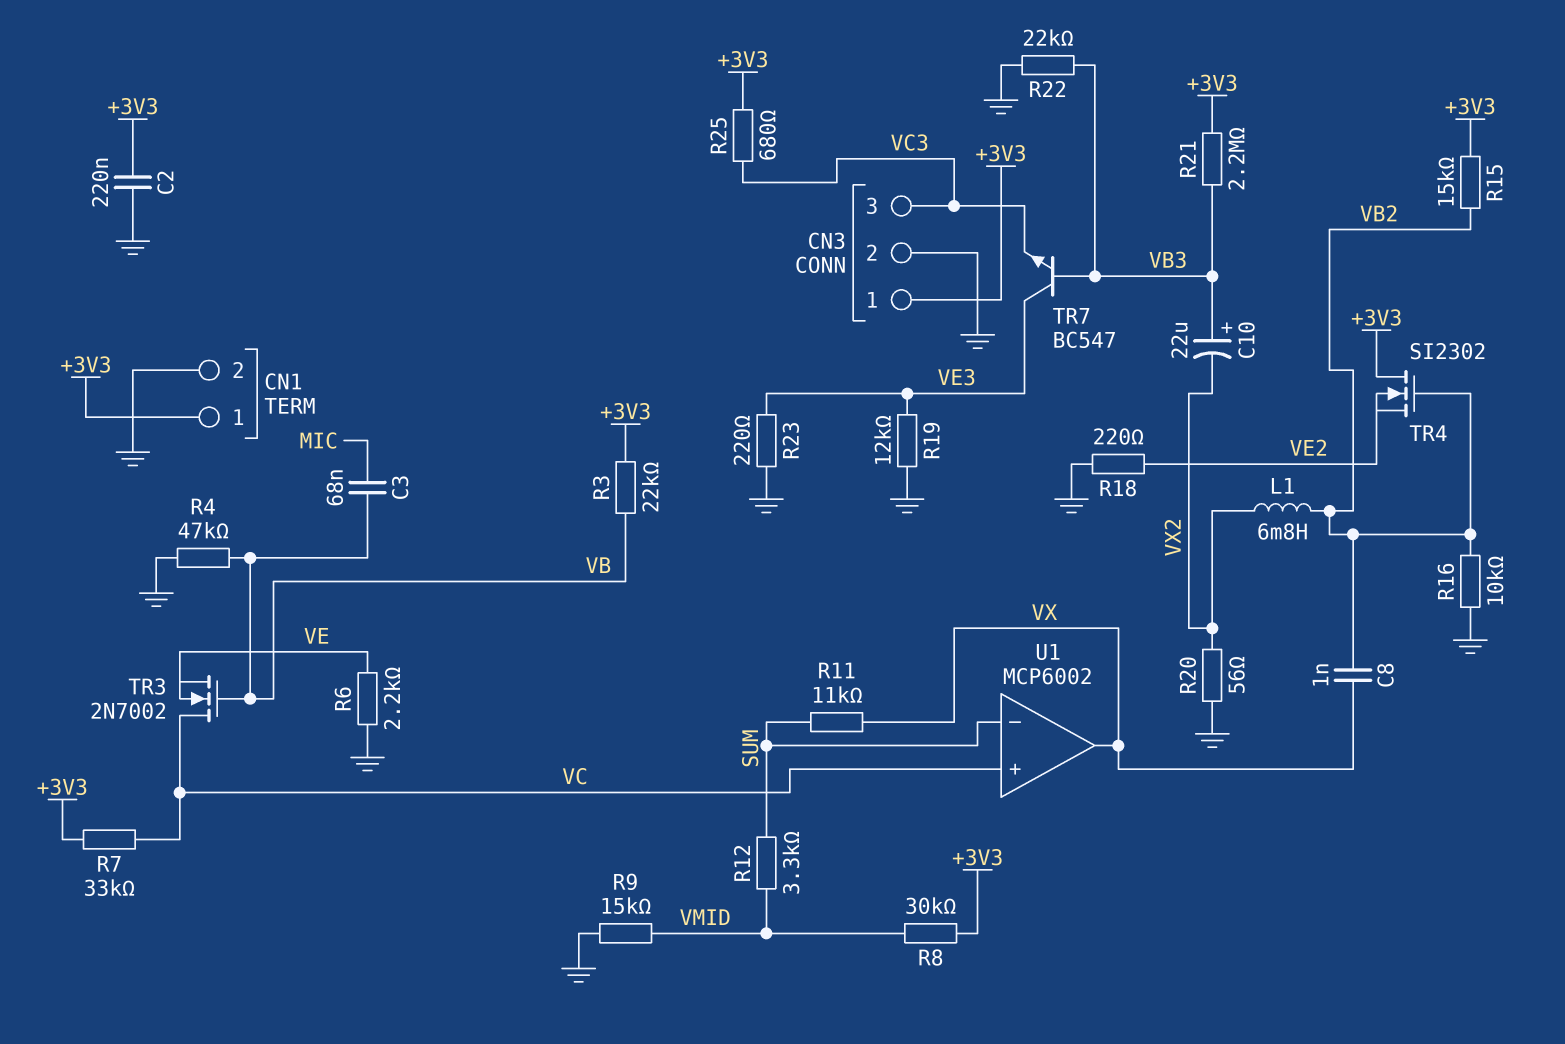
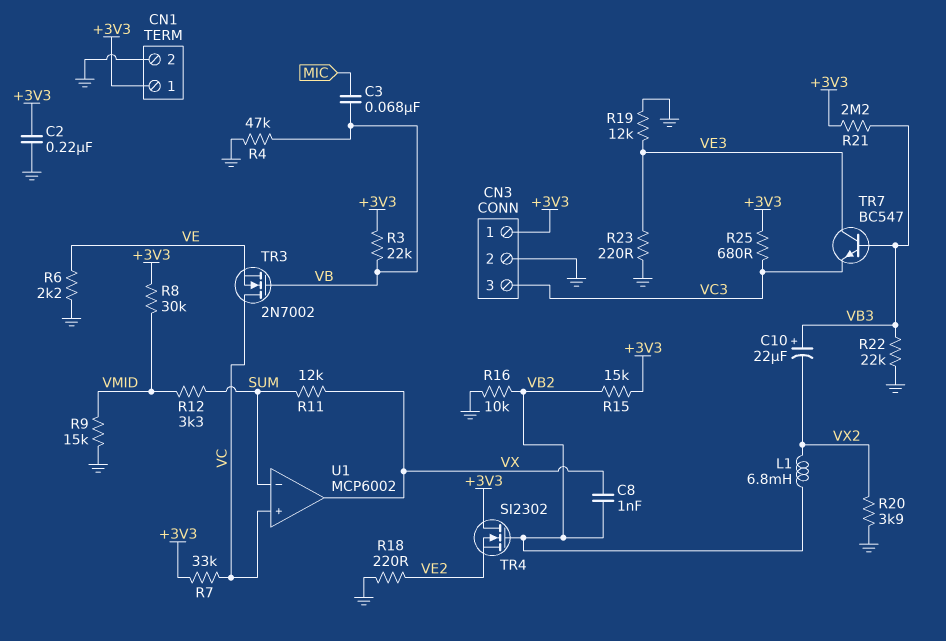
R11: 11k (SUM, VX) -> 12k (SUM, VX)
R20: 56 (GND, VX2) -> 3.9k (GND, VX2)

